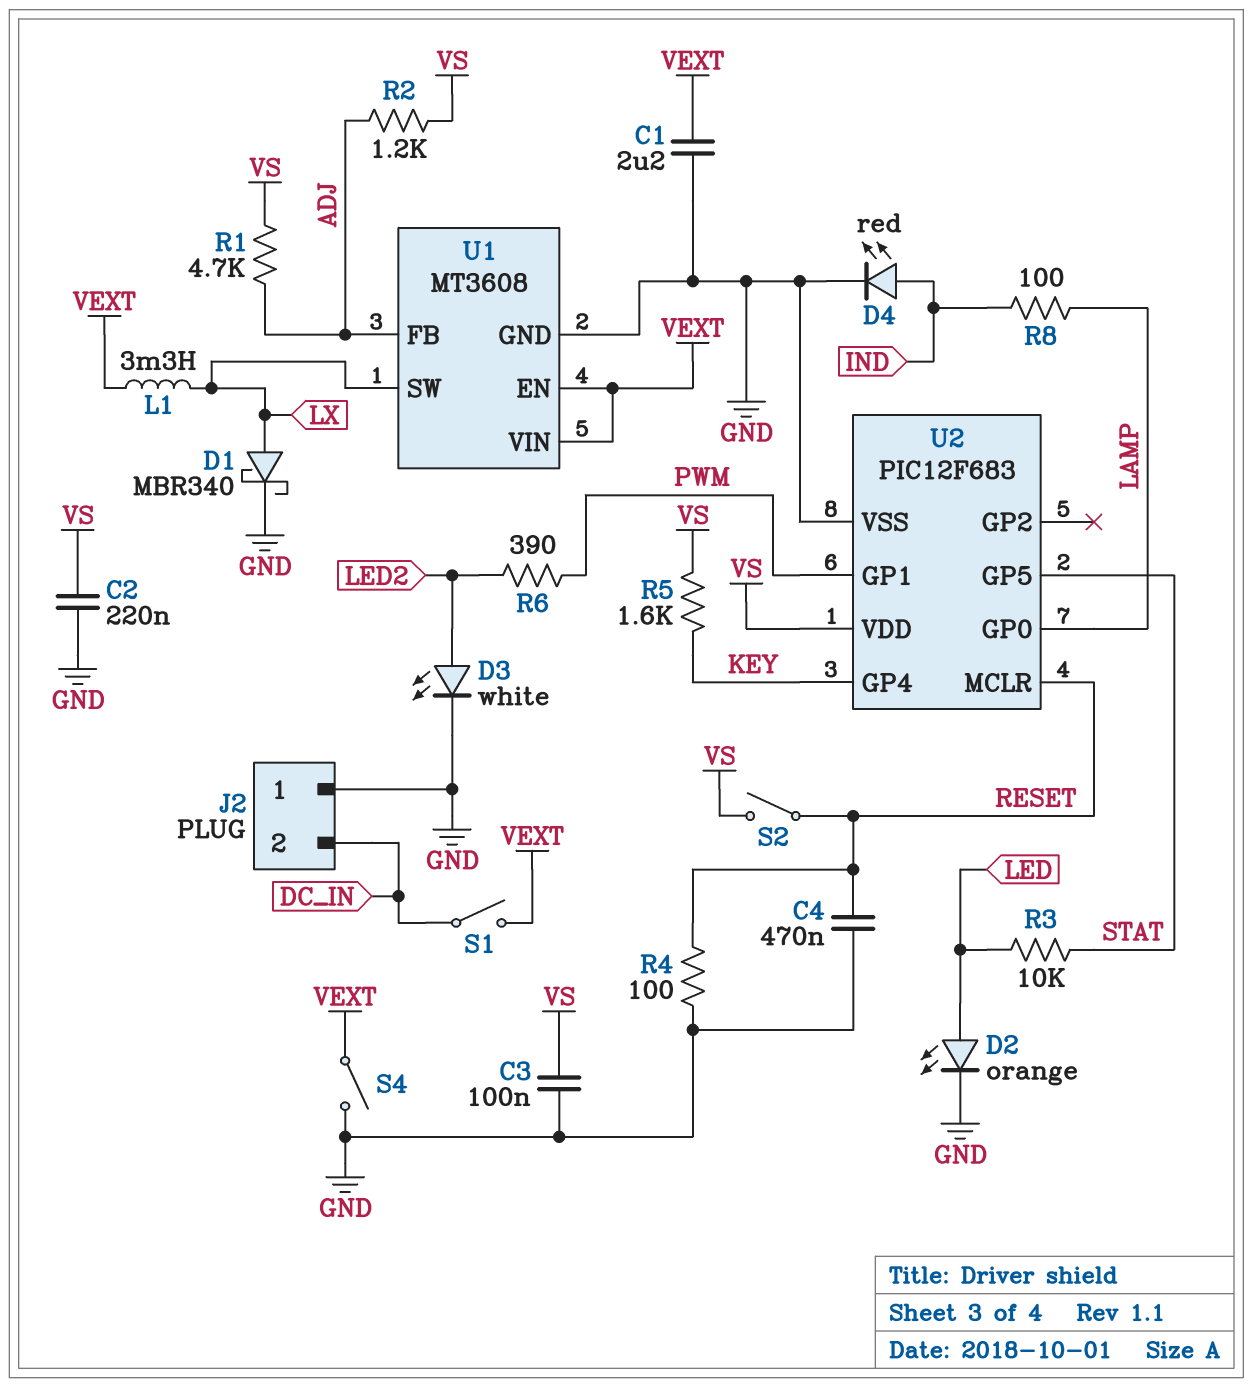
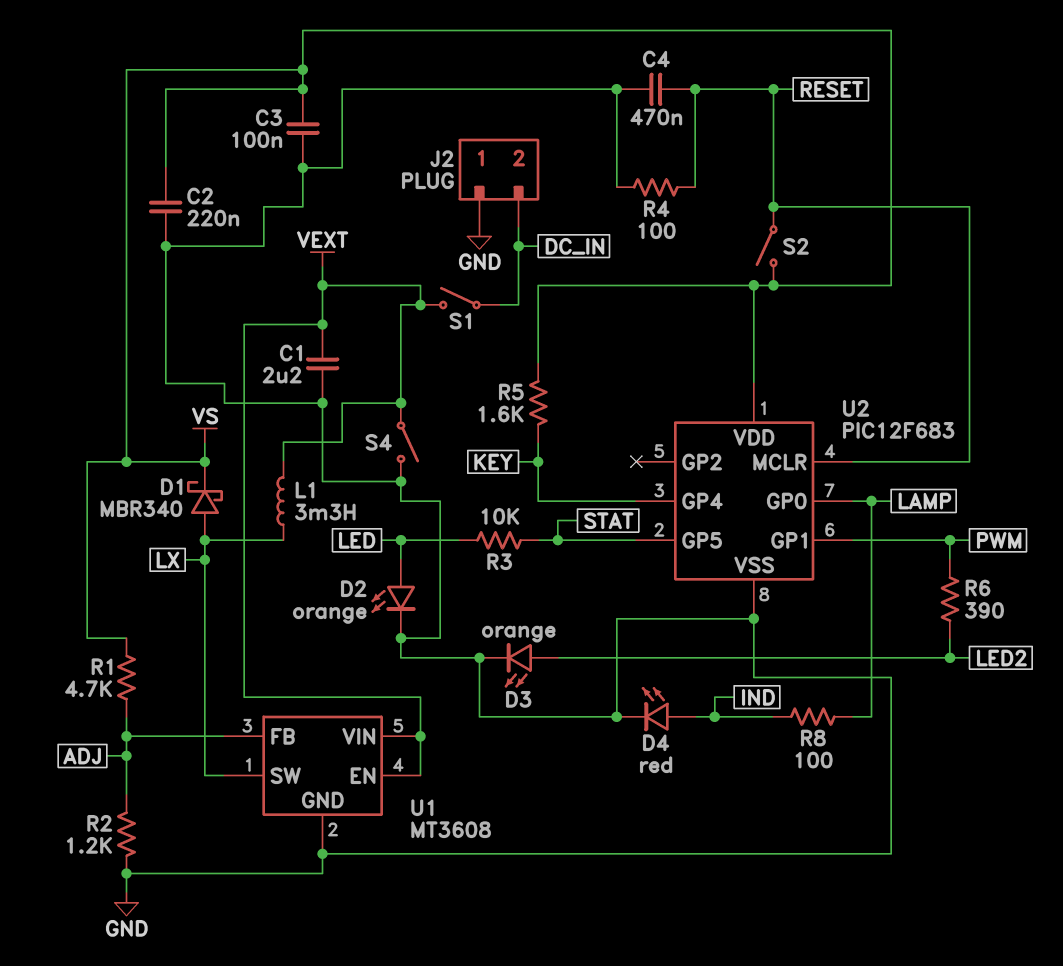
D1: schottky MBR340 (A LX, K GND) -> schottky MBR340 (A LX, K VS)
D3: LED white (A LED2, K GND) -> LED orange (A LED2, K GND)
R2: 1.2k (ADJ, VS) -> 1.2k (ADJ, GND)

